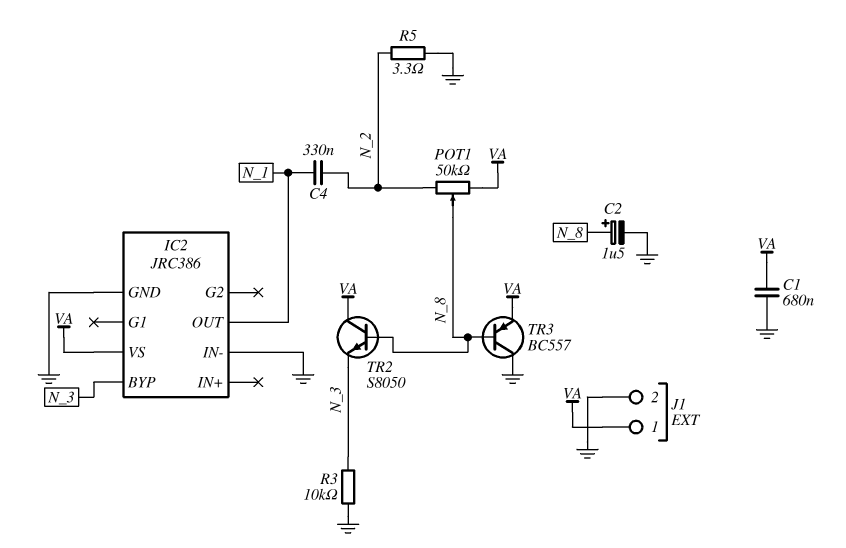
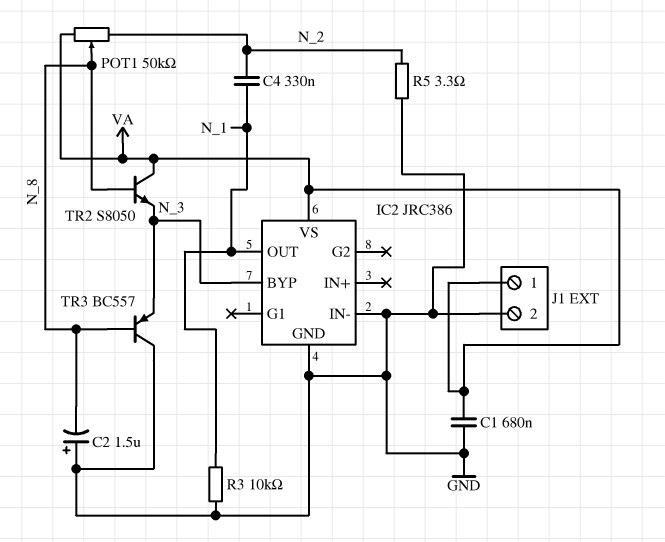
C2: 1.5uF (plus N_8, minus GND) -> 1.5uF (plus GND, minus N_8)
R3: 10k (GND, N_3) -> 10k (GND, N_1)
TR3: PNP BC557 (B N_8, C GND, E VA) -> PNP BC557 (B N_8, C GND, E N_3)

